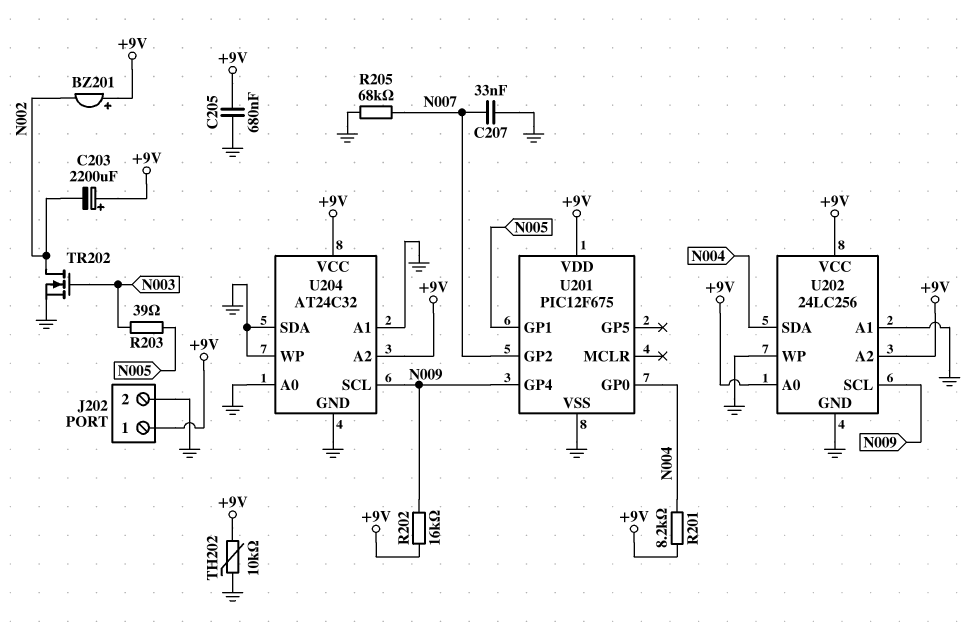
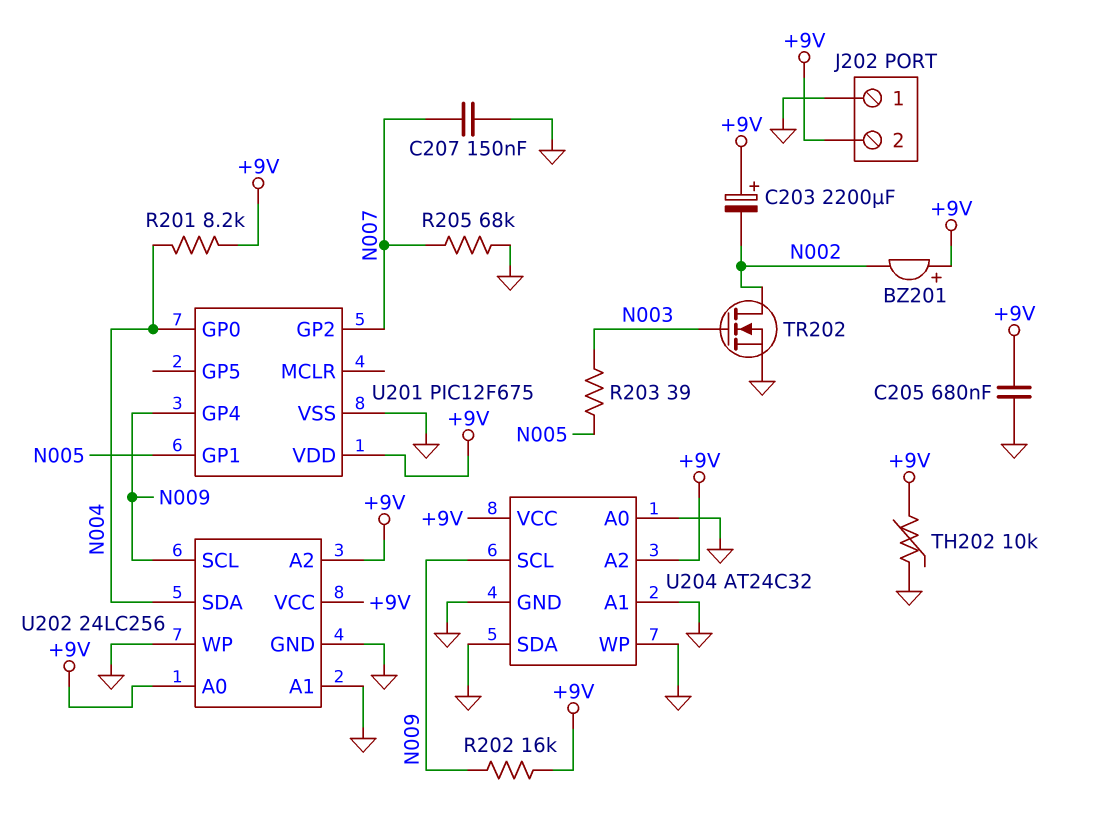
C207: 33nF (GND, N007) -> 150nF (GND, N007)
J202 pin 1: +9V -> GND
J202 pin 2: GND -> +9V

